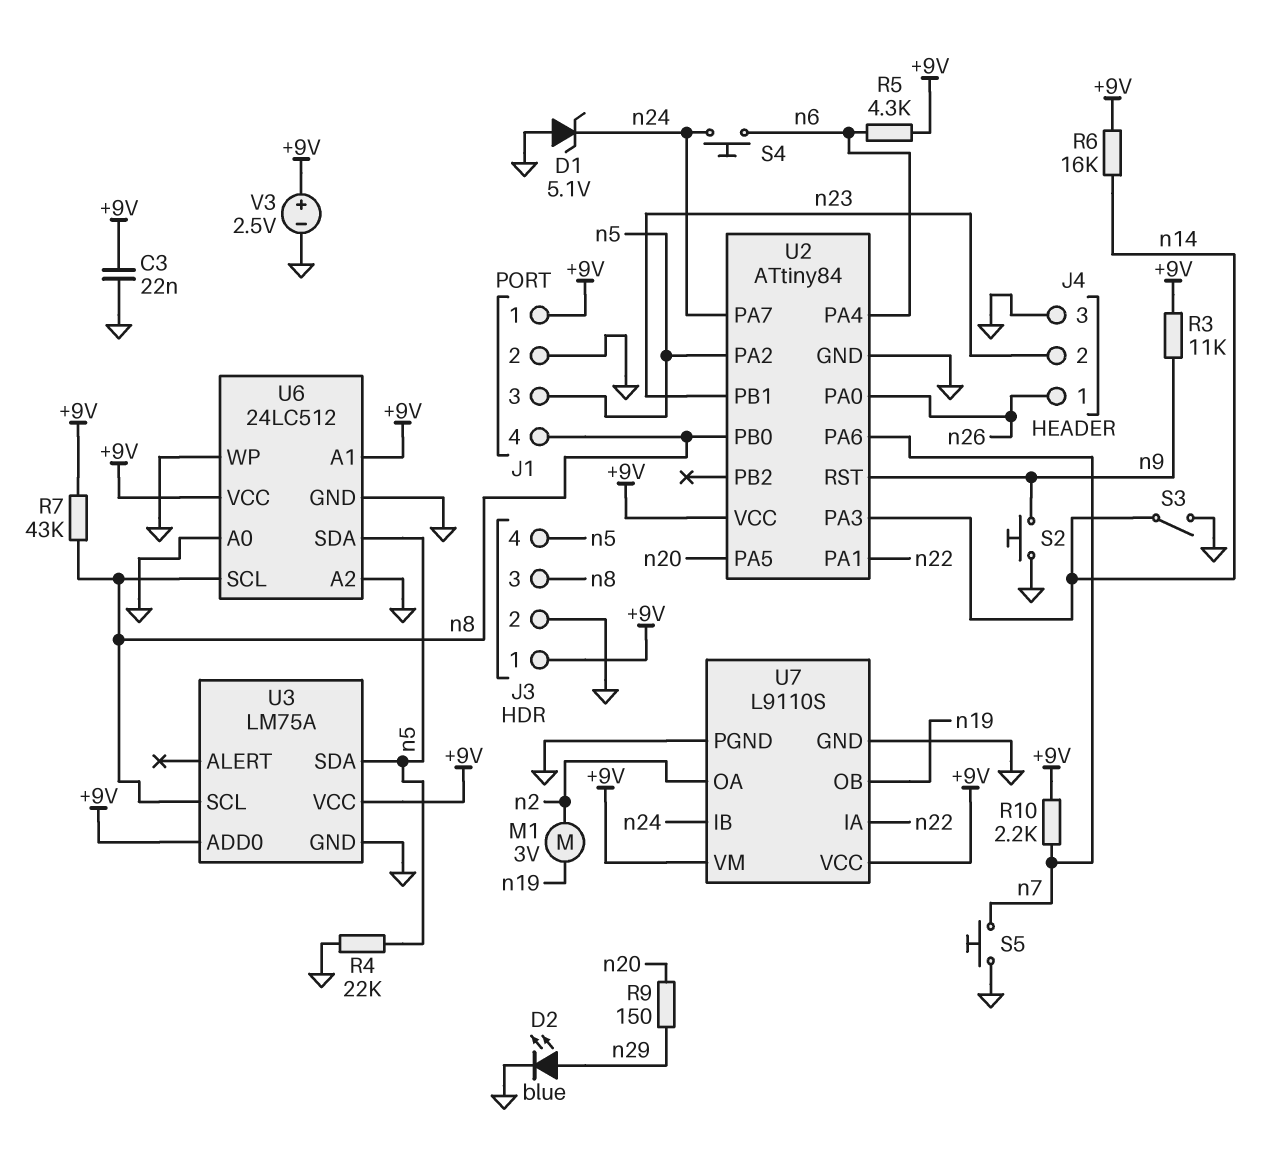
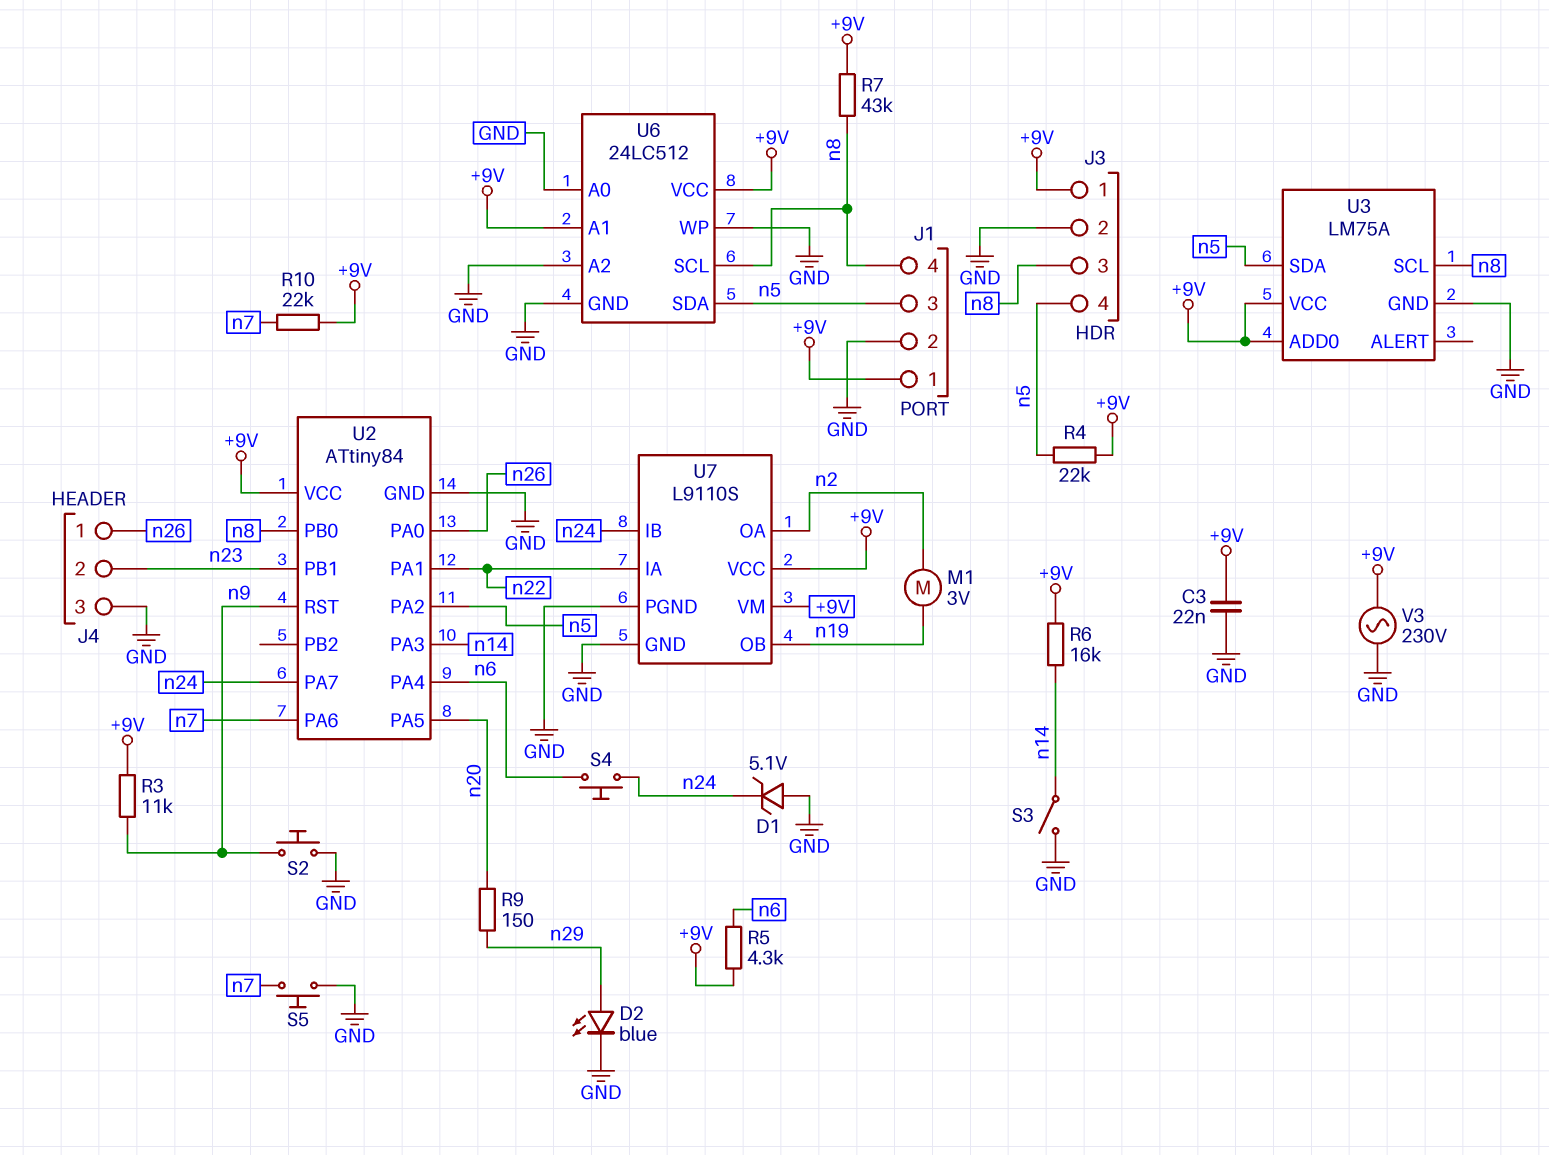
R4: 22k (GND, n5) -> 22k (+9V, n5)
R10: 2.2k (+9V, n7) -> 22k (+9V, n7)
V3: 2.5V (plus +9V, minus GND) -> AC 230V (+9V, GND)

